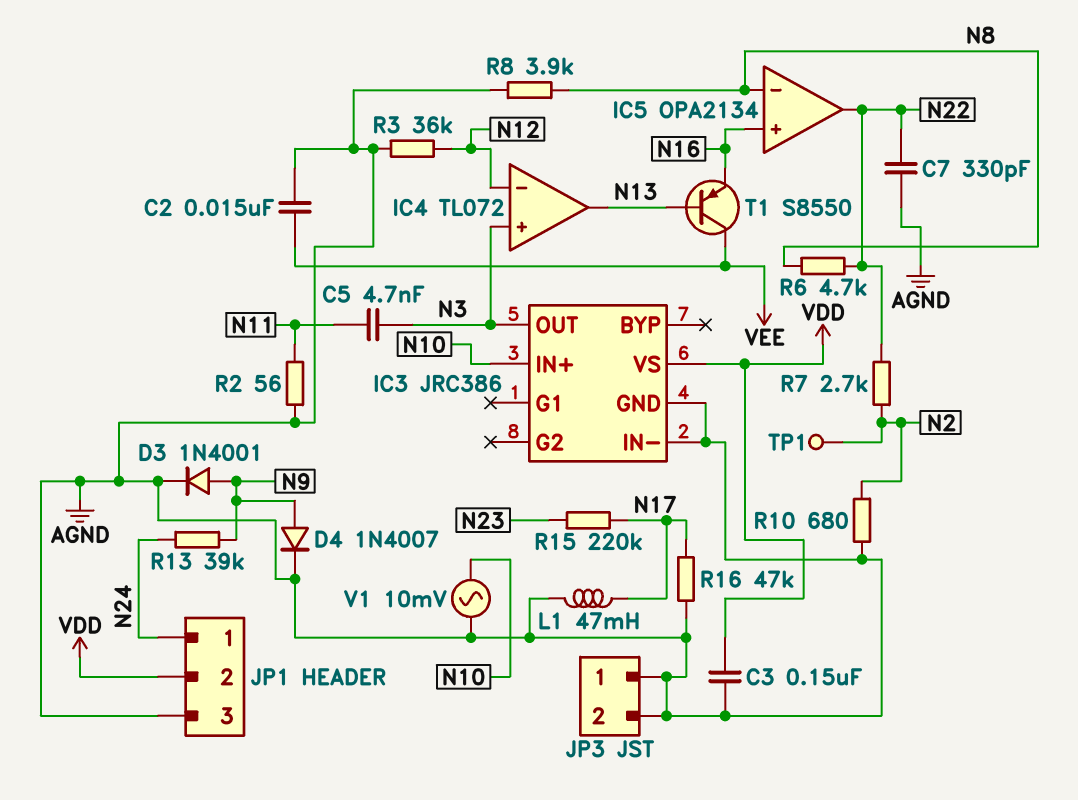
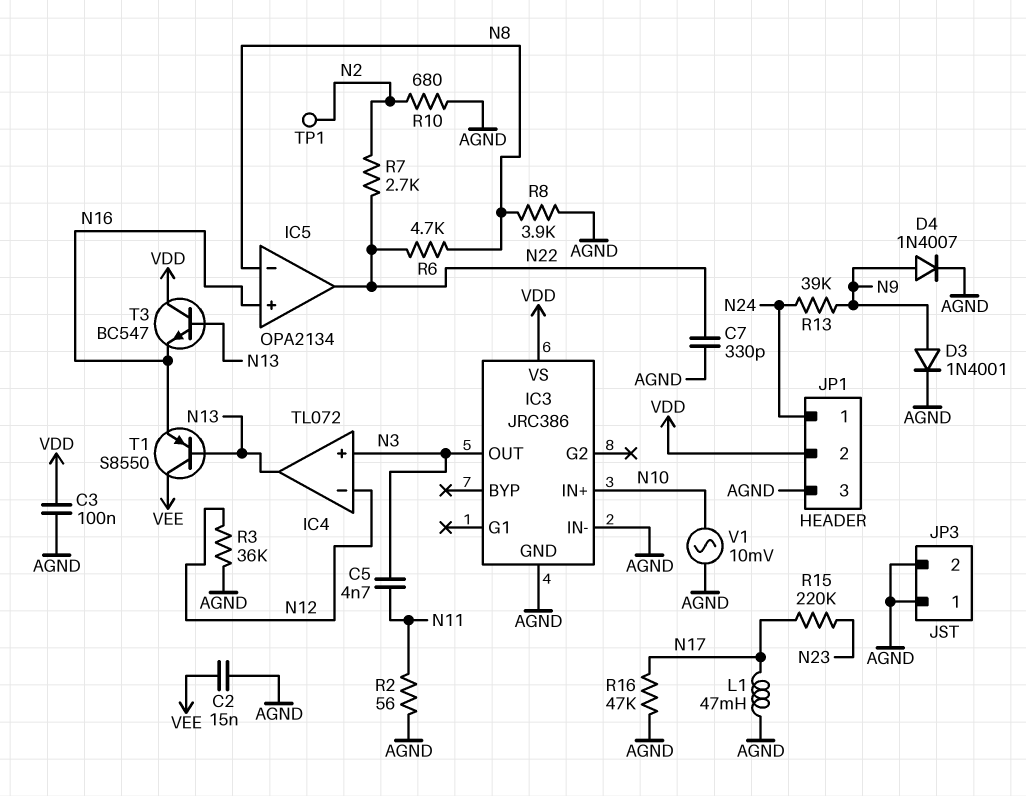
C3: 150nF (AGND, VDD) -> 100nF (AGND, VDD)
T3: none -> NPN BC547 (B N13, C VDD, E N16)

